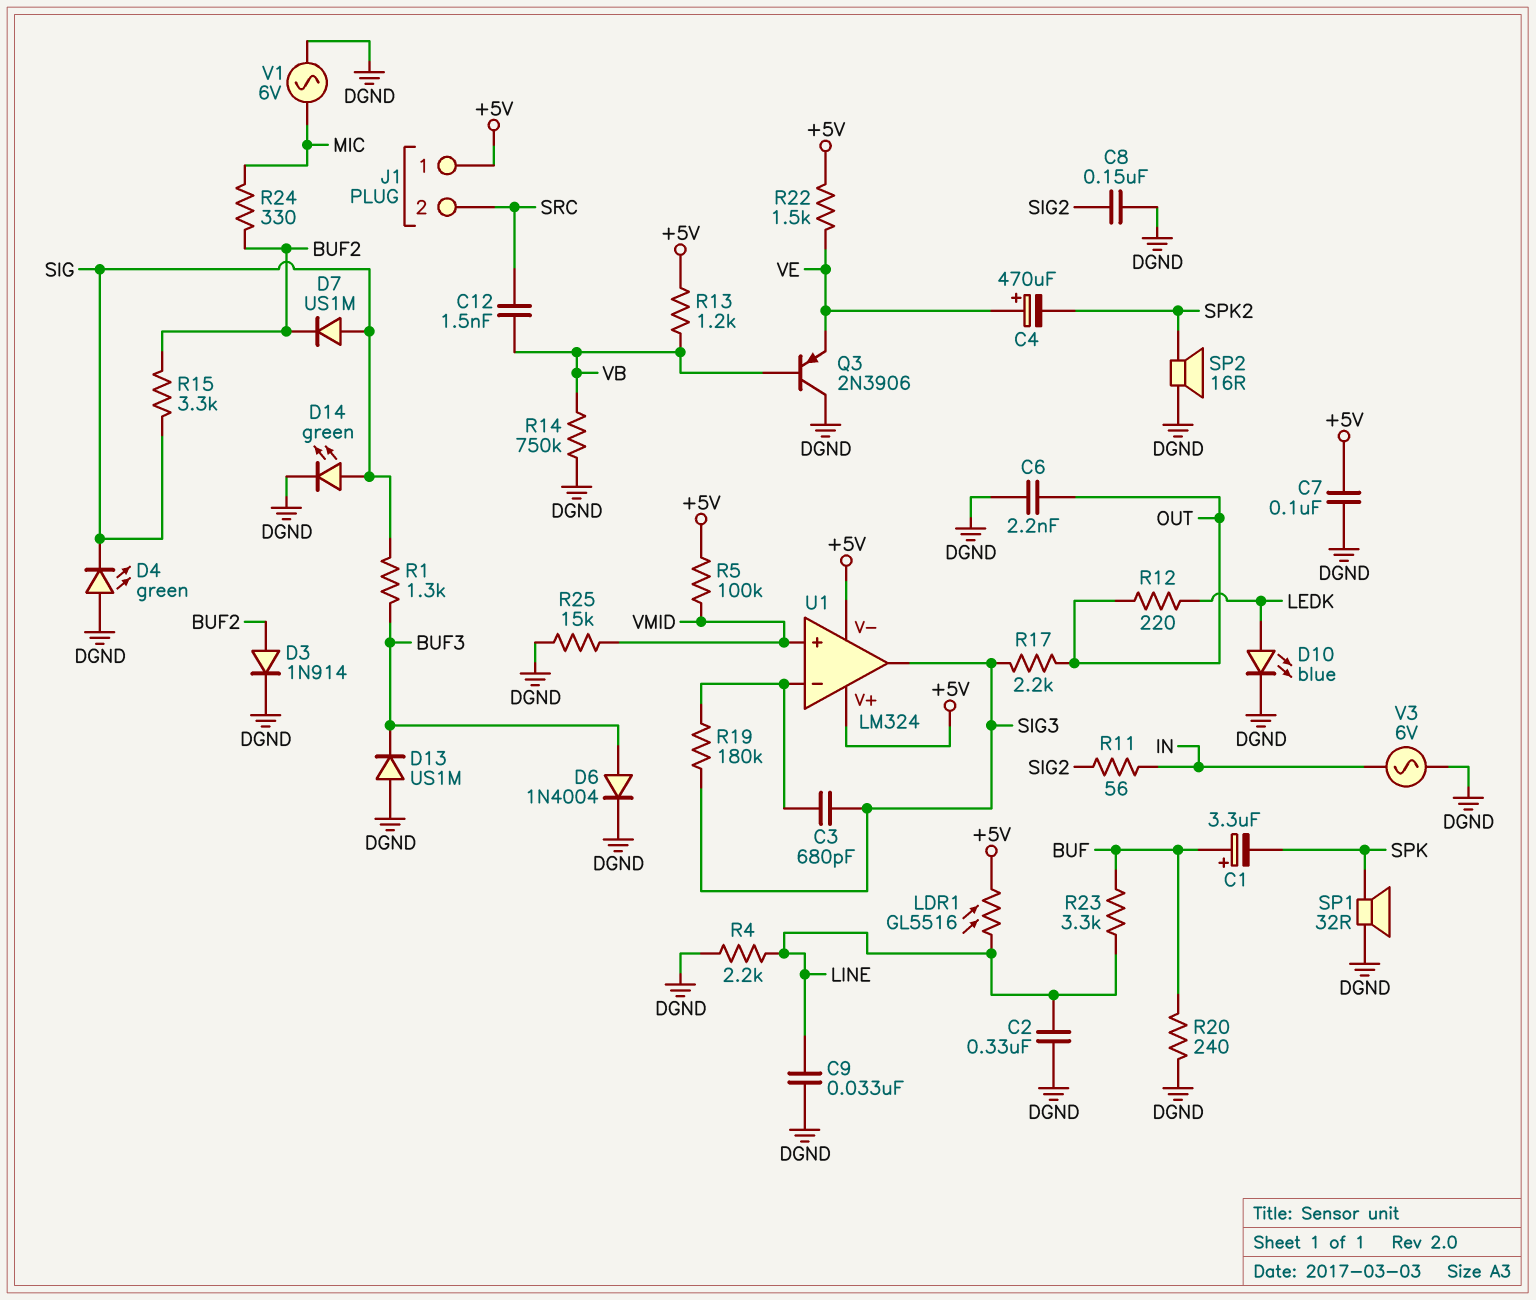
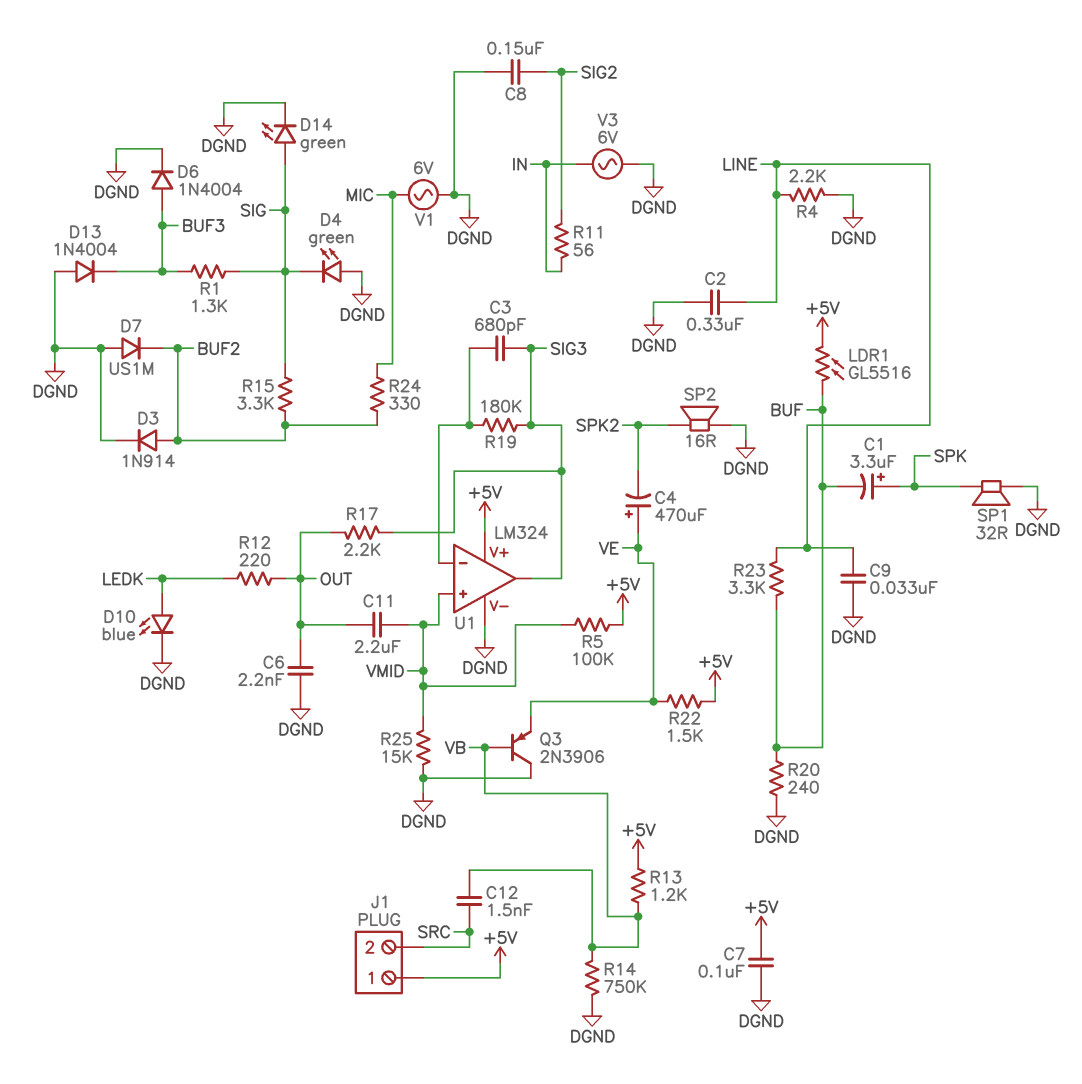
C1: 3.3uF (plus BUF, minus SPK) -> 3.3uF (plus SPK, minus BUF)
C11: none -> 2.2uF (OUT, VMID)
D7: diode US1M (A SIG, K BUF2) -> diode US1M (A DGND, K BUF2)
D13: diode US1M (A DGND, K BUF3) -> diode 1N4004 (A DGND, K BUF3)
LDR1: GL5516 (+5V, LINE) -> GL5516 (+5V, BUF)
U1 pin V-: +5V -> DGND

